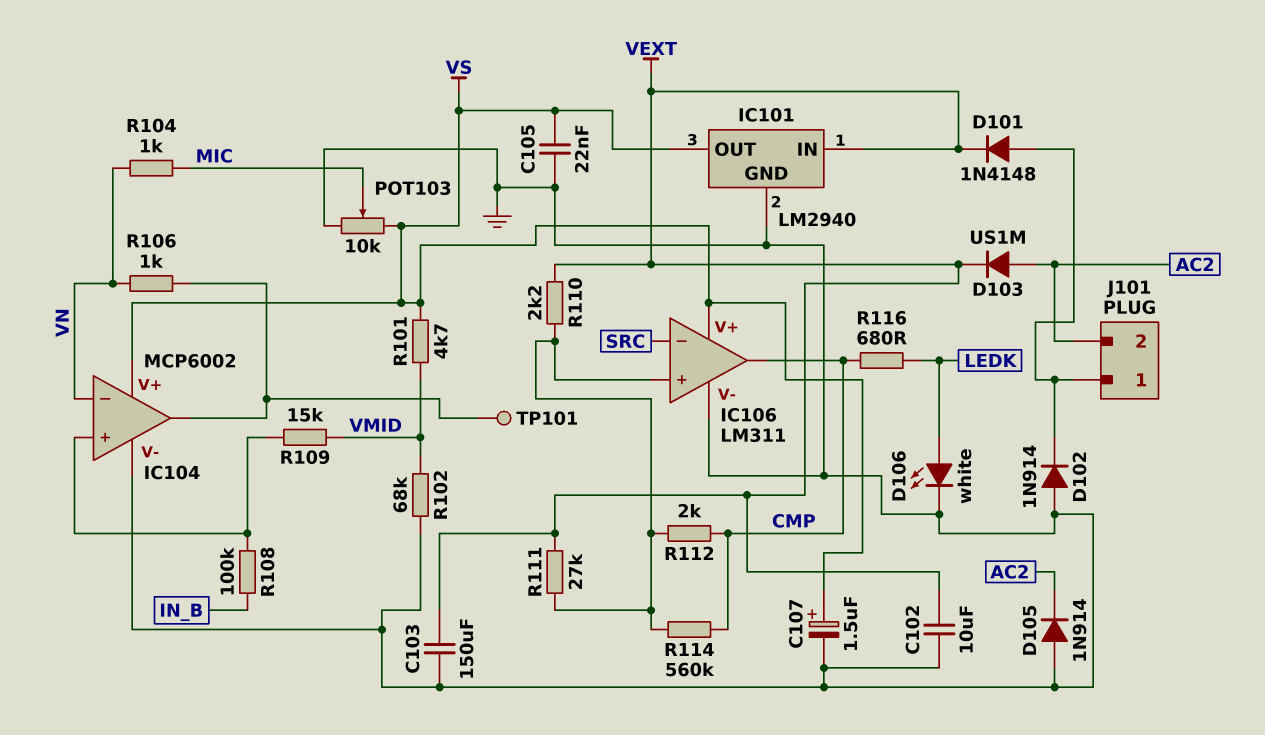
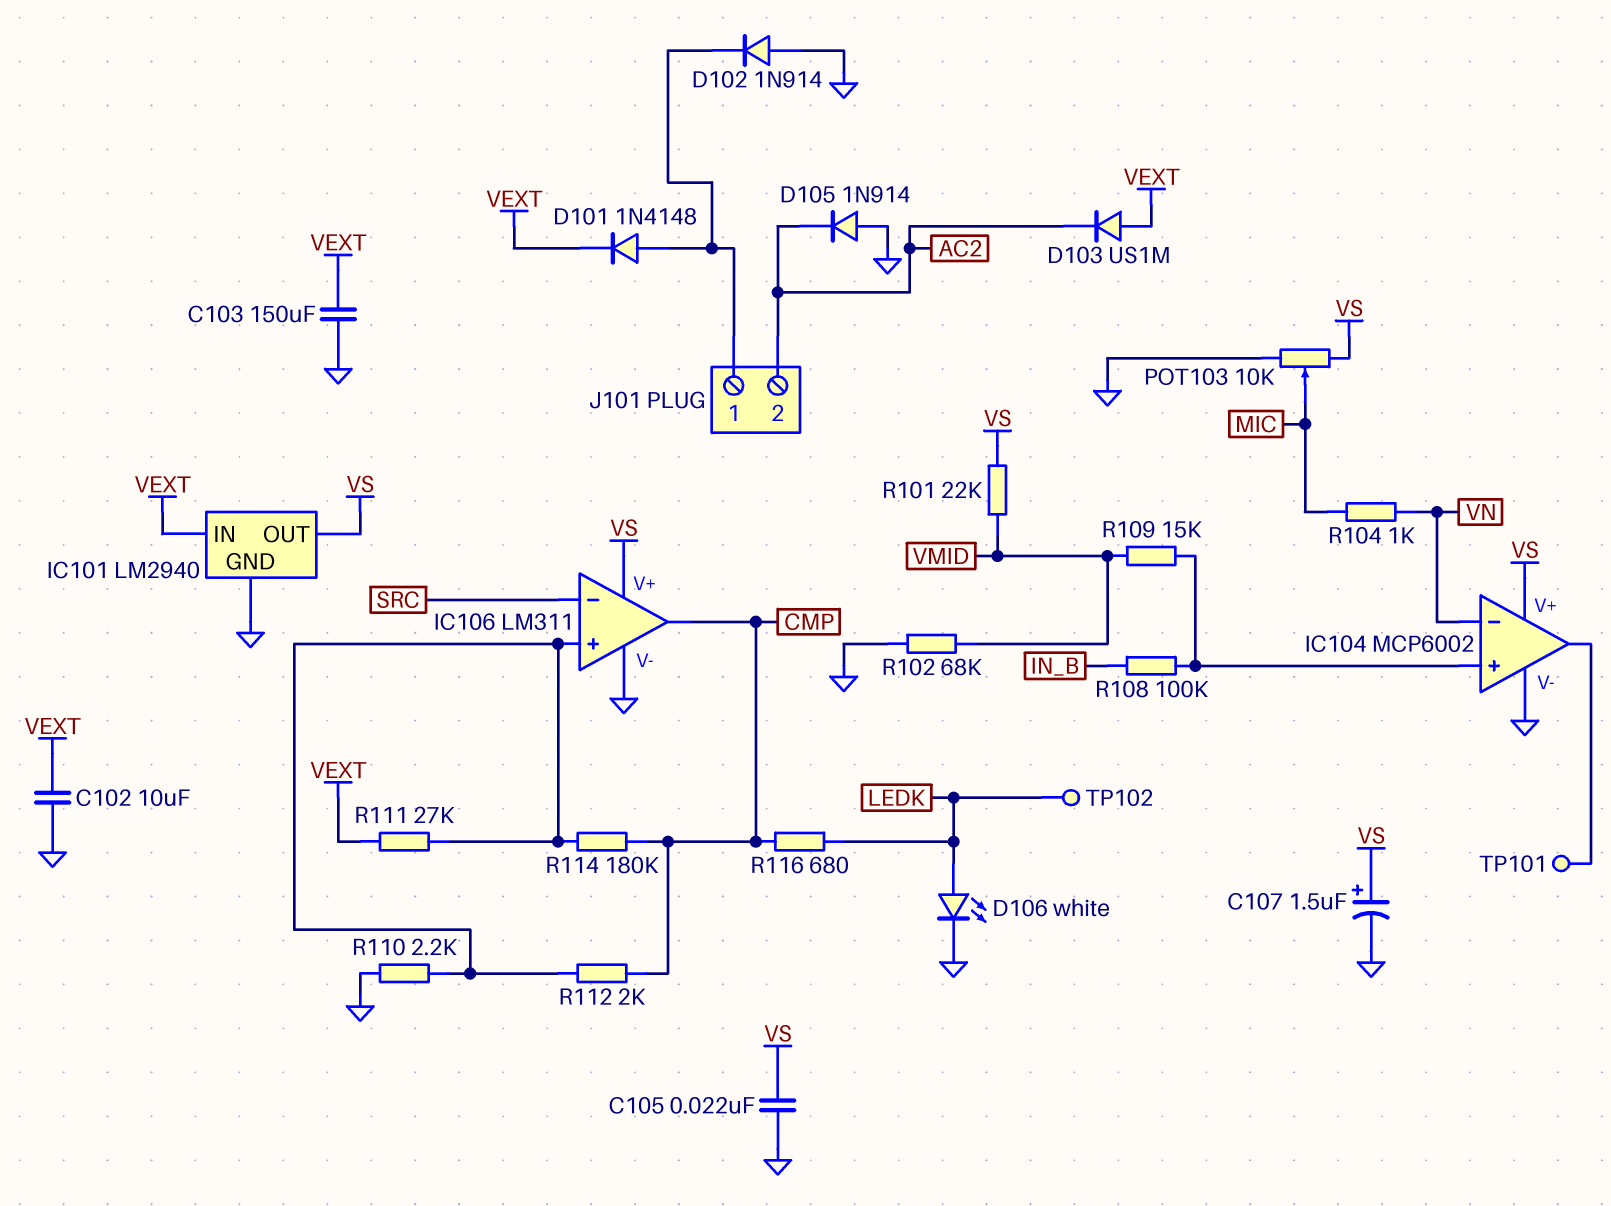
D103: diode US1M (A AC2, K VEXT) -> diode US1M (A VEXT, K AC2)
R101: 4.7k (VMID, VS) -> 22k (VMID, VS)
R106: 1k (IC104/out, VN) -> none
R110: 2.2k (IC106/in+, VEXT) -> 2.2k (GND, IC106/in+)
R114: 560k (CMP, IC106/in+) -> 180k (CMP, IC106/in+)
TP102: none -> test point (LEDK)

